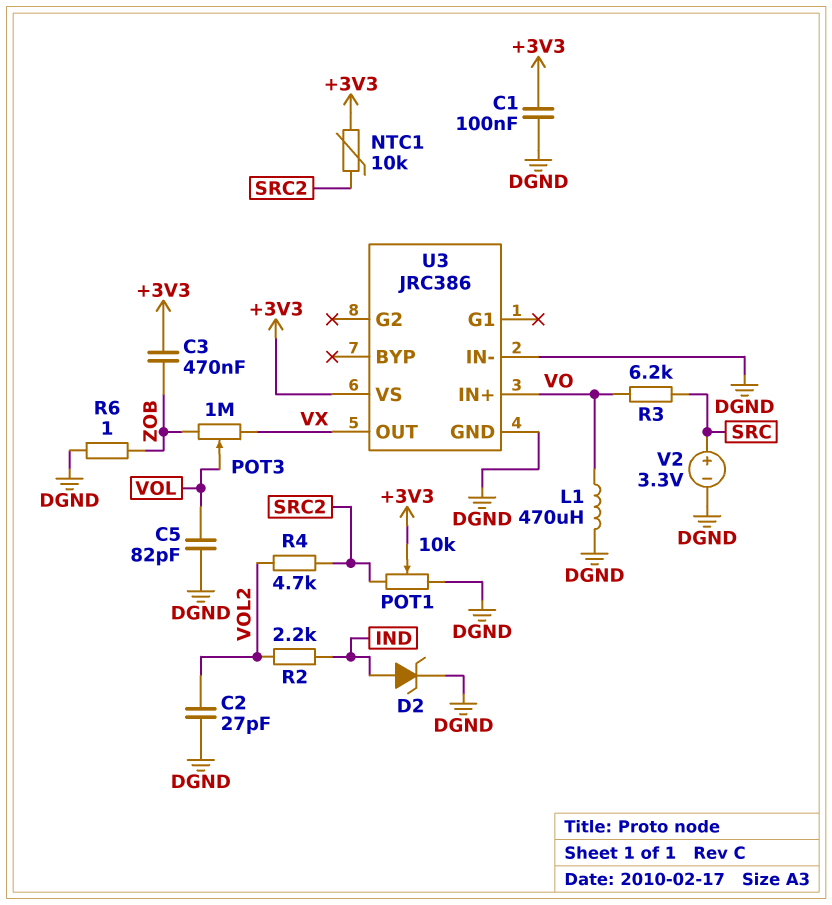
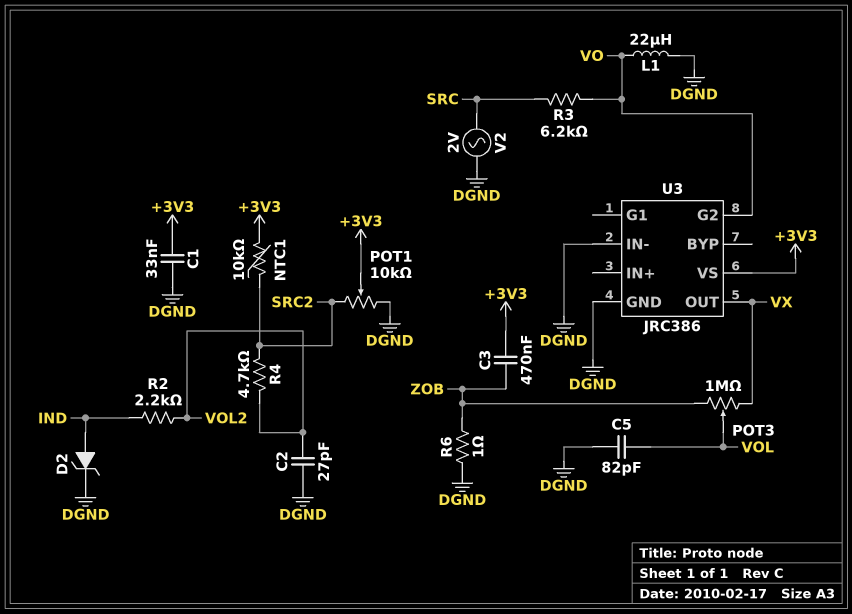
C1: 100nF (+3V3, DGND) -> 33nF (+3V3, DGND)
L1: 470uH (DGND, VO) -> 22uH (DGND, VO)
U3 pin G2: none -> VO
U3 pin IN+: VO -> none
V2: 3.3V (plus SRC, minus DGND) -> AC 2V (DGND, SRC)

